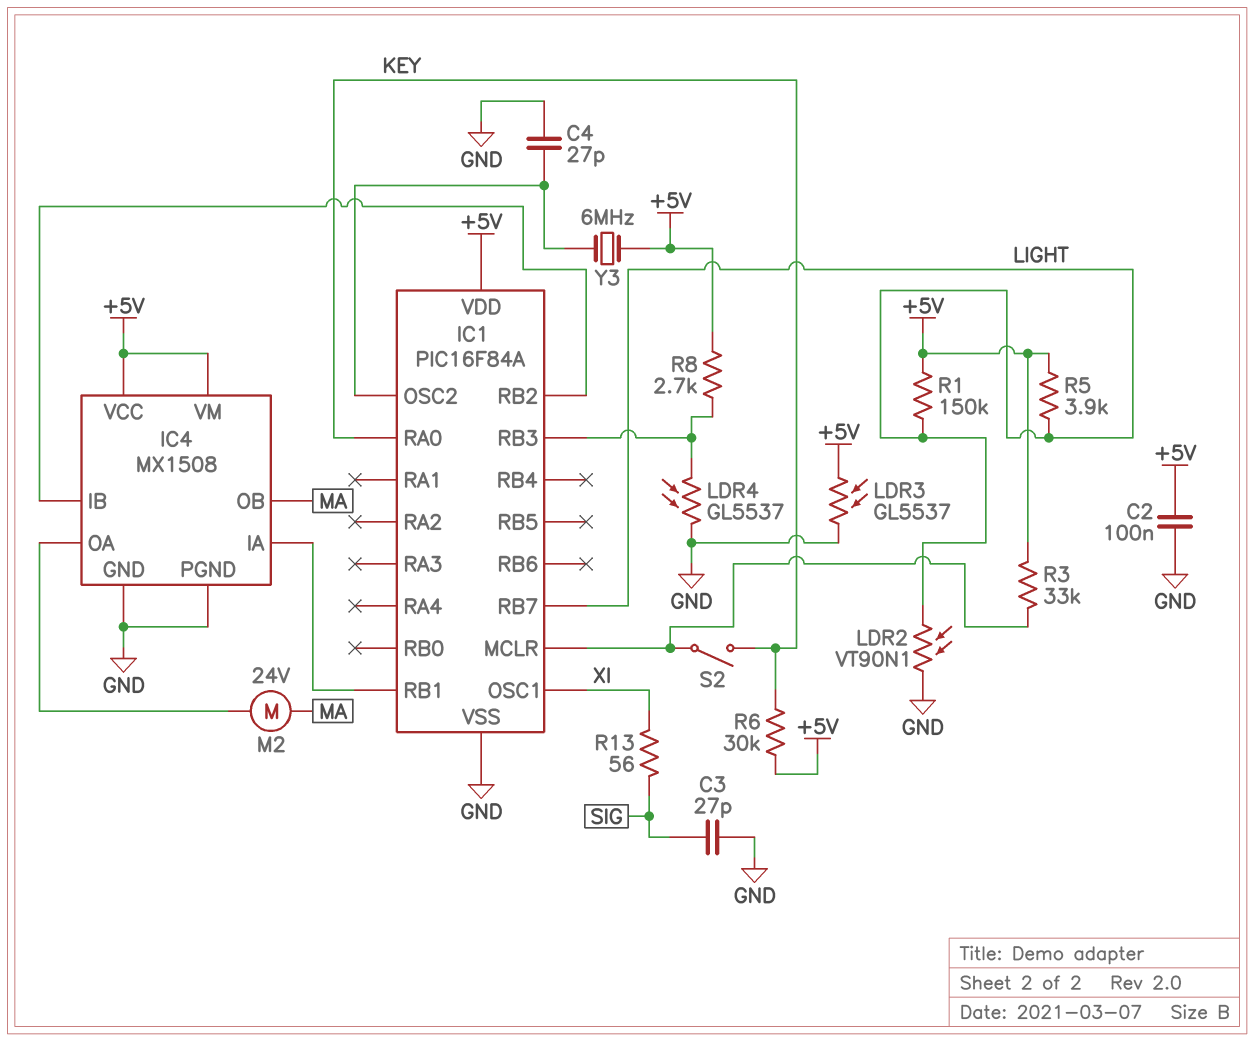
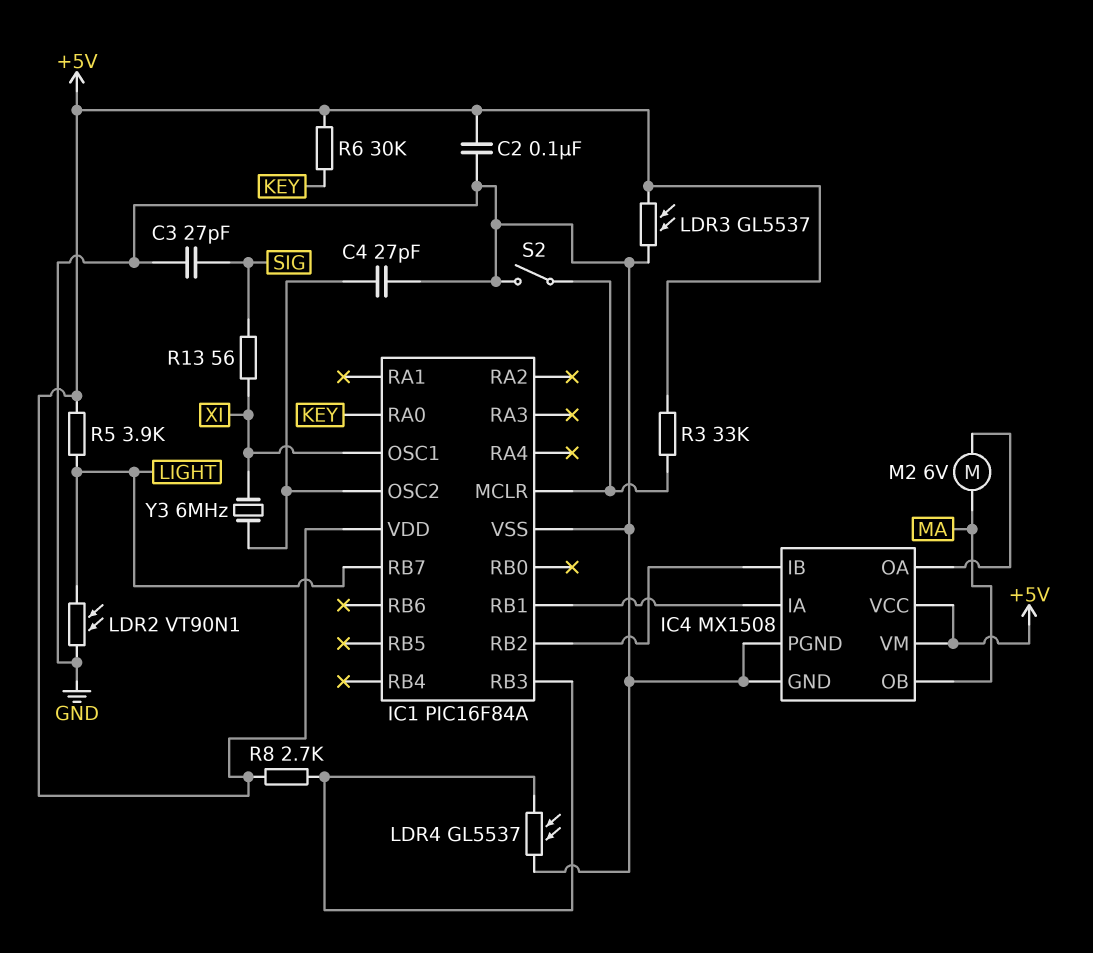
M2: motor 24V (IC4/OA, MA) -> motor 6V (IC4/OA, MA)
R1: 150k (+5V, LIGHT) -> none
S2: switch (IC1/MCLR, KEY) -> switch (GND, IC1/MCLR)
Y3: 6MHz (+5V, IC1/OSC2) -> 6MHz (IC1/OSC2, XI)

